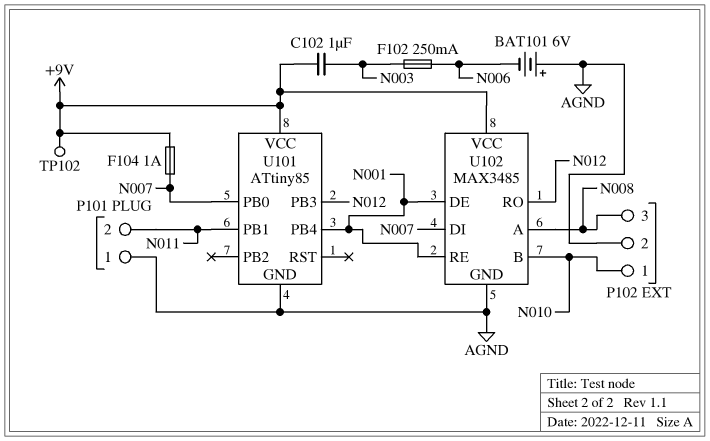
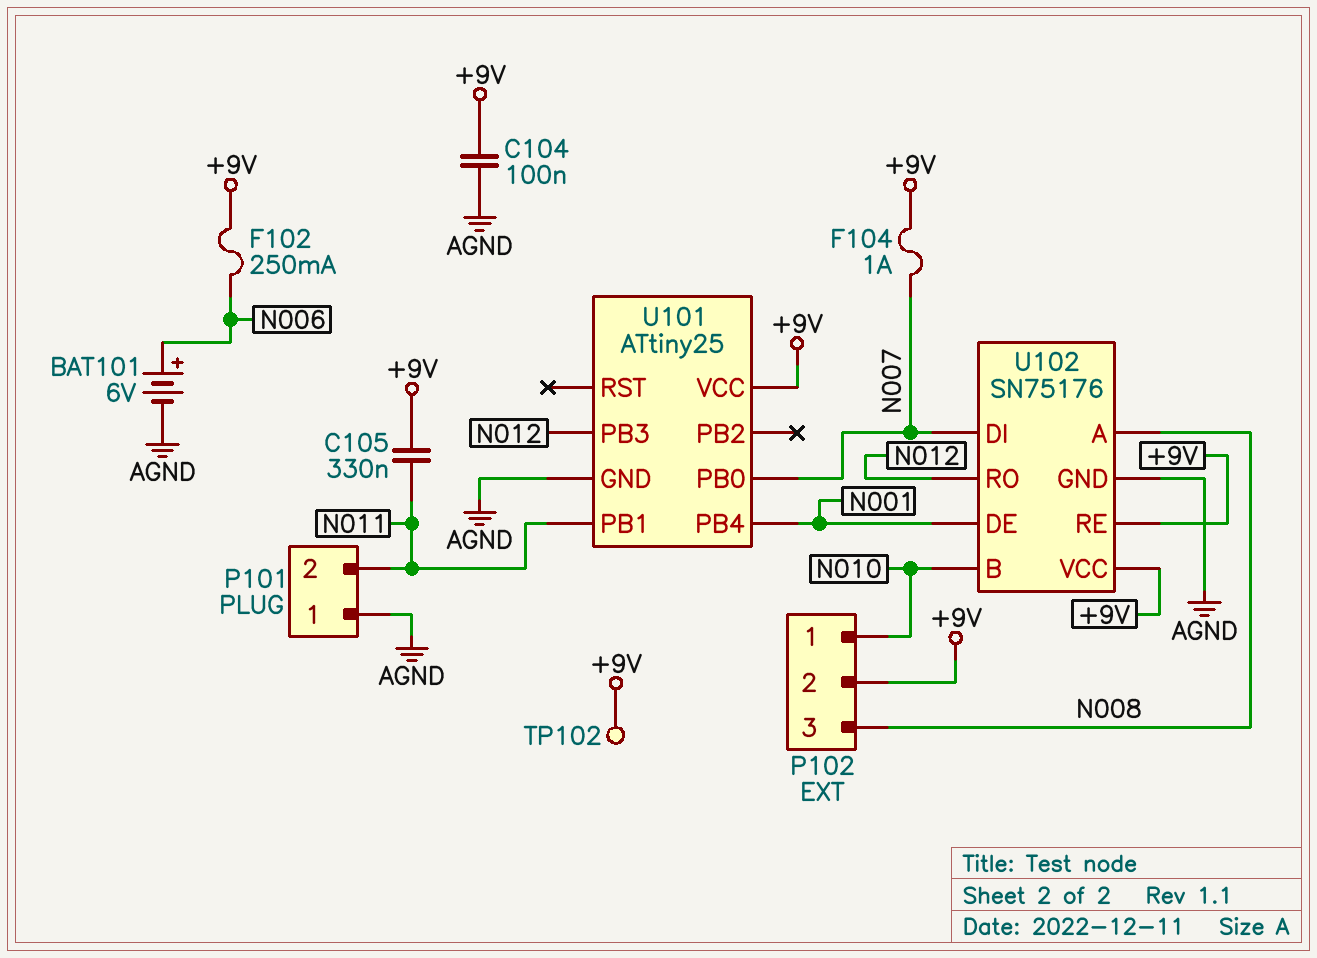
BAT101: 6V (plus AGND, minus N006) -> 6V (plus N006, minus AGND)
C102: 1uF (+9V, N003) -> none
C104: none -> 100nF (+9V, AGND)
C105: none -> 330nF (+9V, N011)
F102: 250mA (N003, N006) -> 250mA (+9V, N006)
P102 pin 2: AGND -> +9V
U101: ATtiny85 -> ATtiny25
U102: MAX3485 -> SN75176
U102 pin RE: N001 -> +9V

